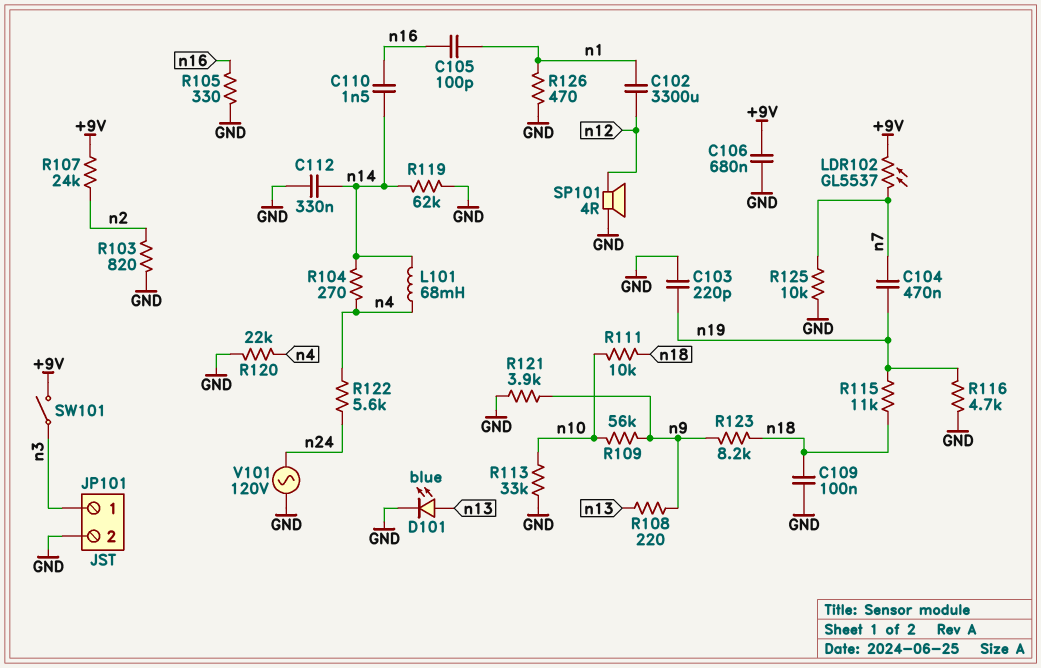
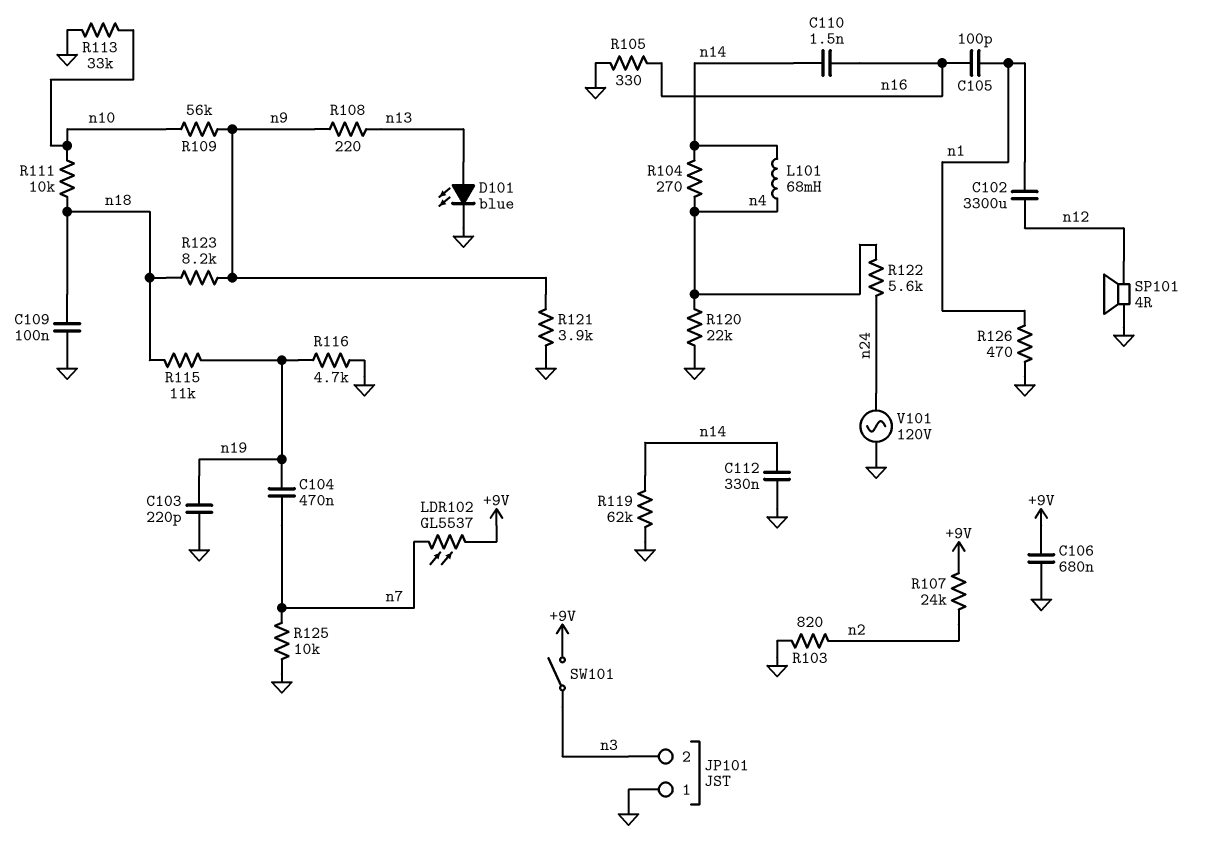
JP101 pin 1: n3 -> GND
JP101 pin 2: GND -> n3

